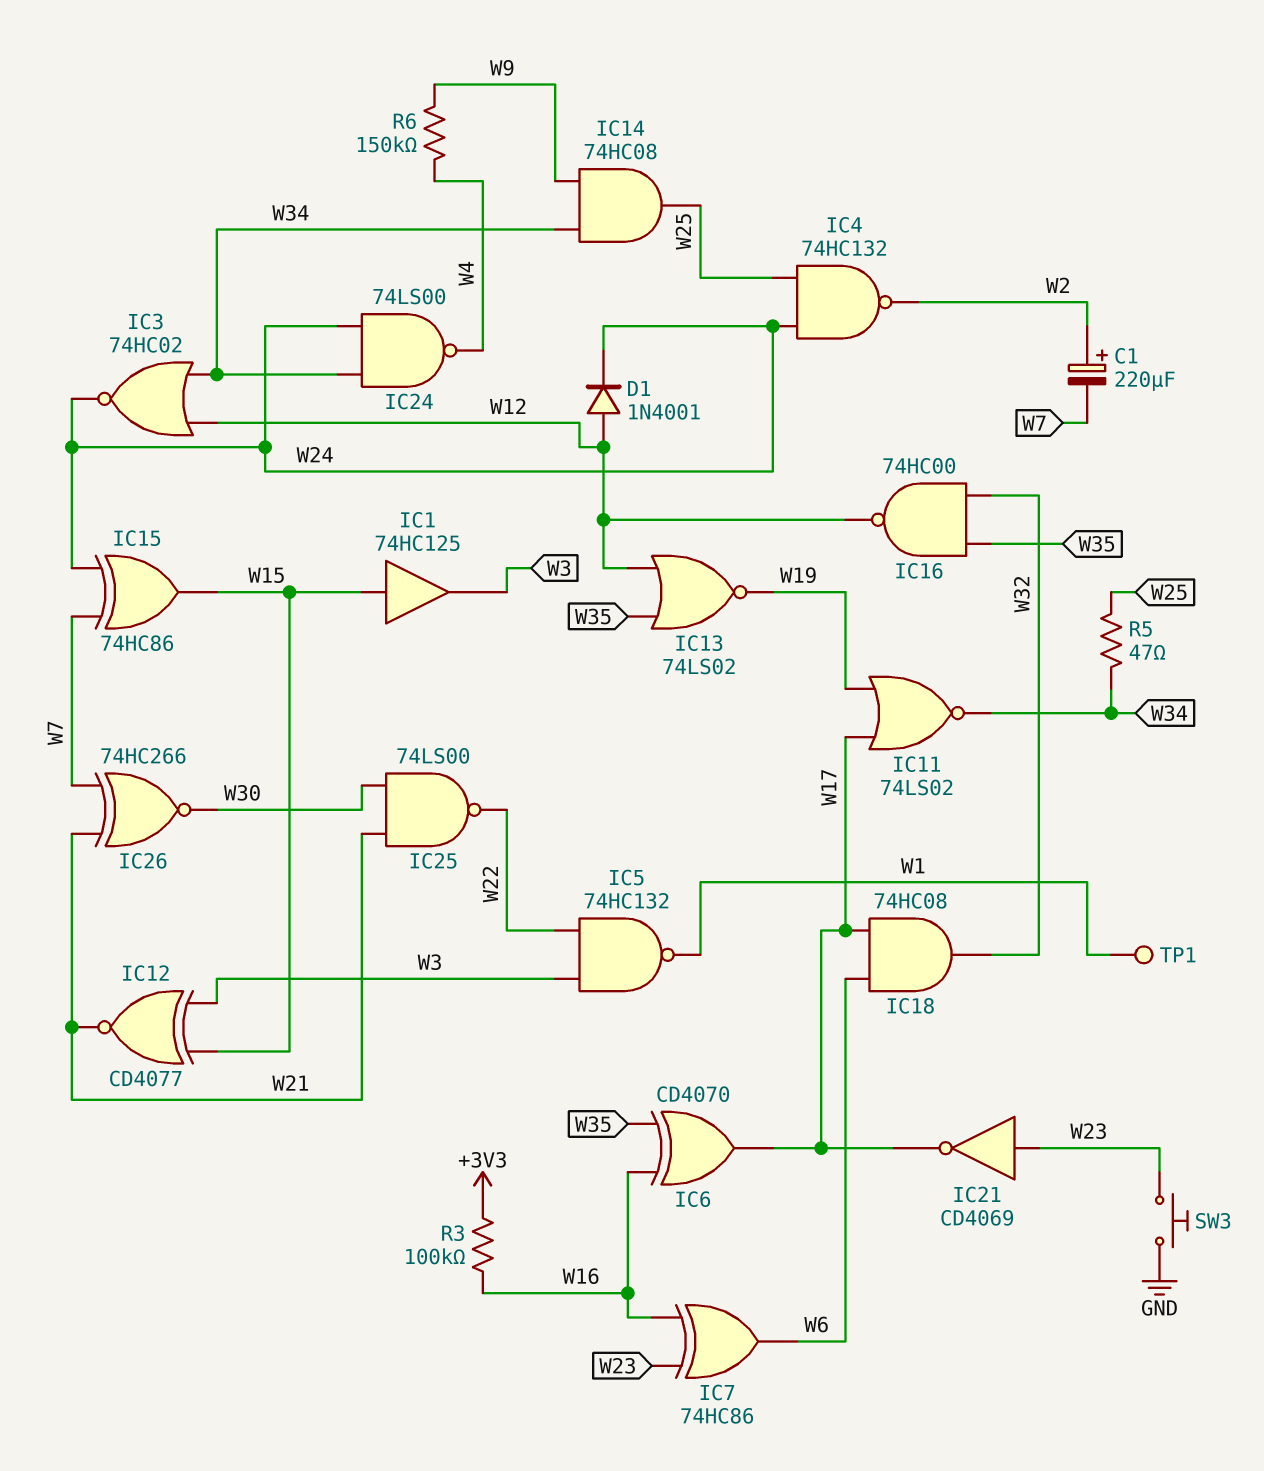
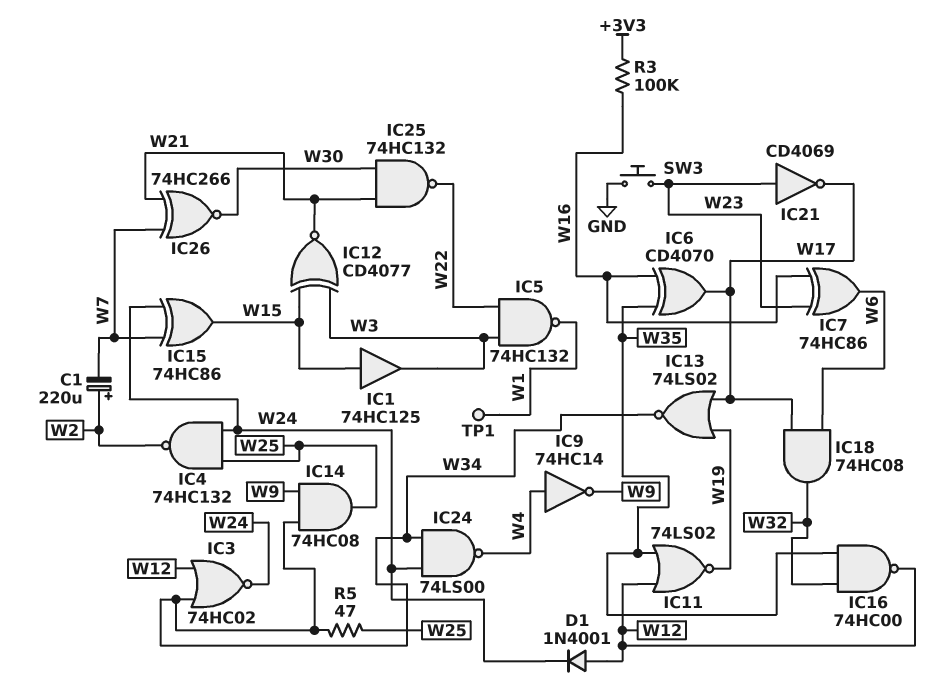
IC9: none -> NOT 74HC14 (in W4, out W9)
IC11: NOR 74LS02 (in W17, in W19, out W34) -> NOR 74LS02 (in W12, in W35, out W19)
IC13: NOR 74LS02 (in W12, in W35, out W19) -> NOR 74LS02 (in W17, in W19, out W34)
IC25: NAND 74LS00 (in W21, in W30, out W22) -> NAND 74HC132 (in W21, in W30, out W22)
R6: 150k (W4, W9) -> none

